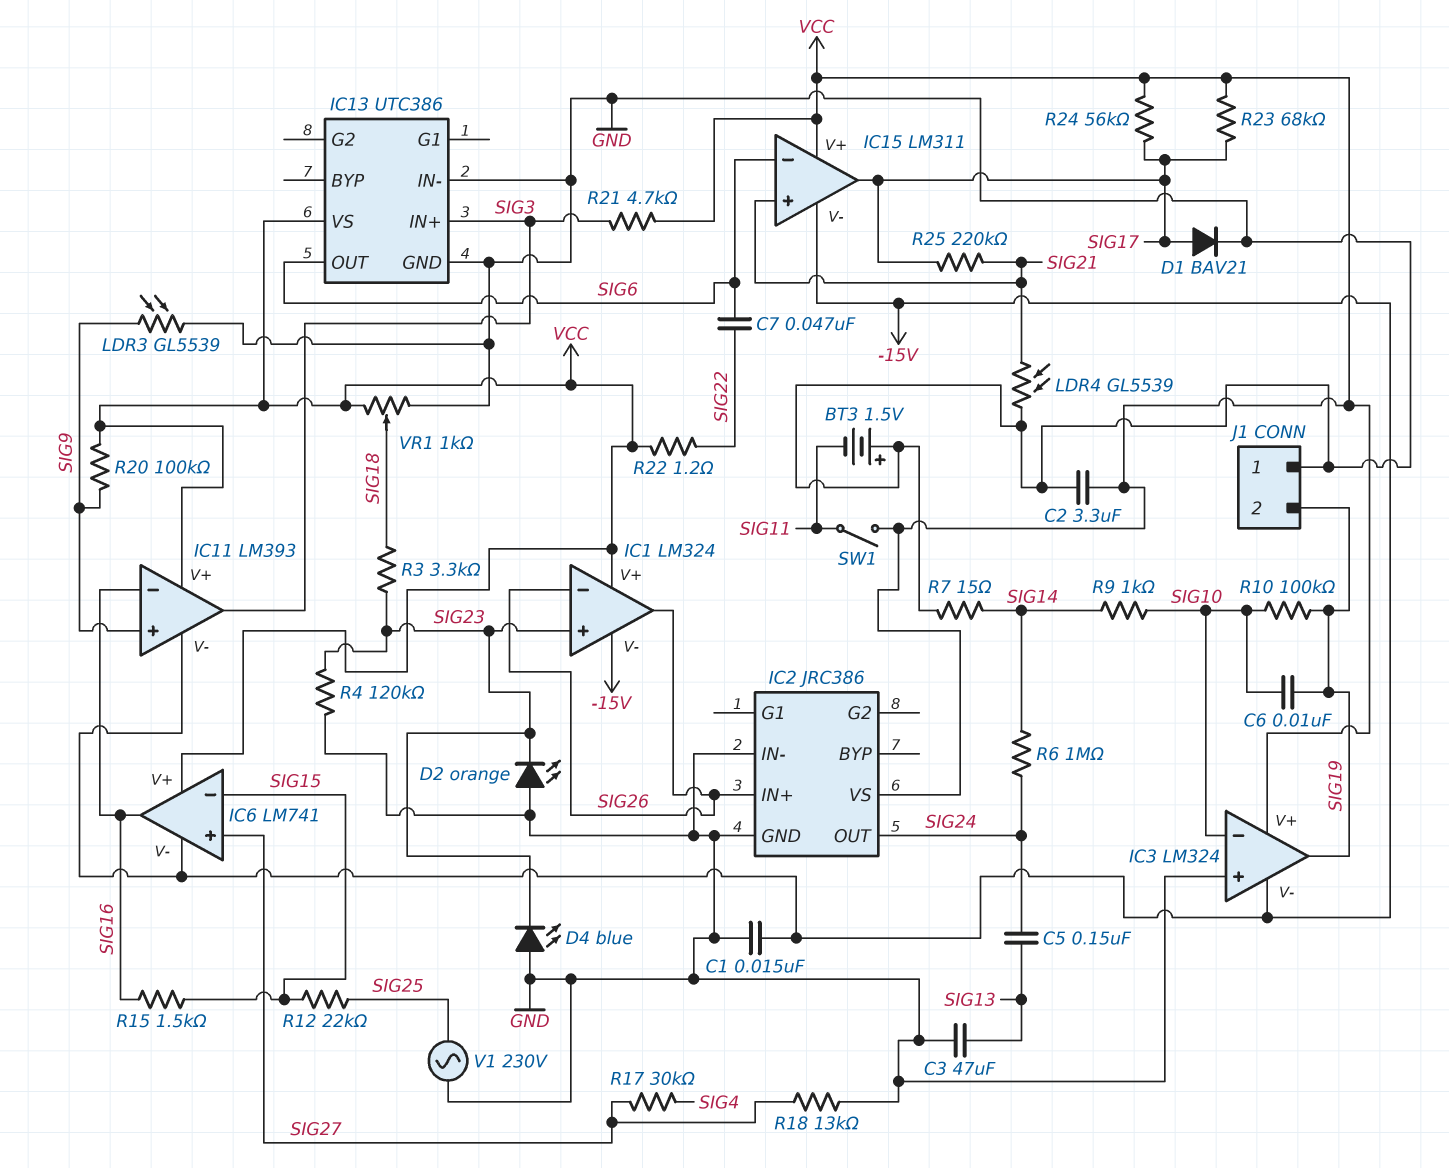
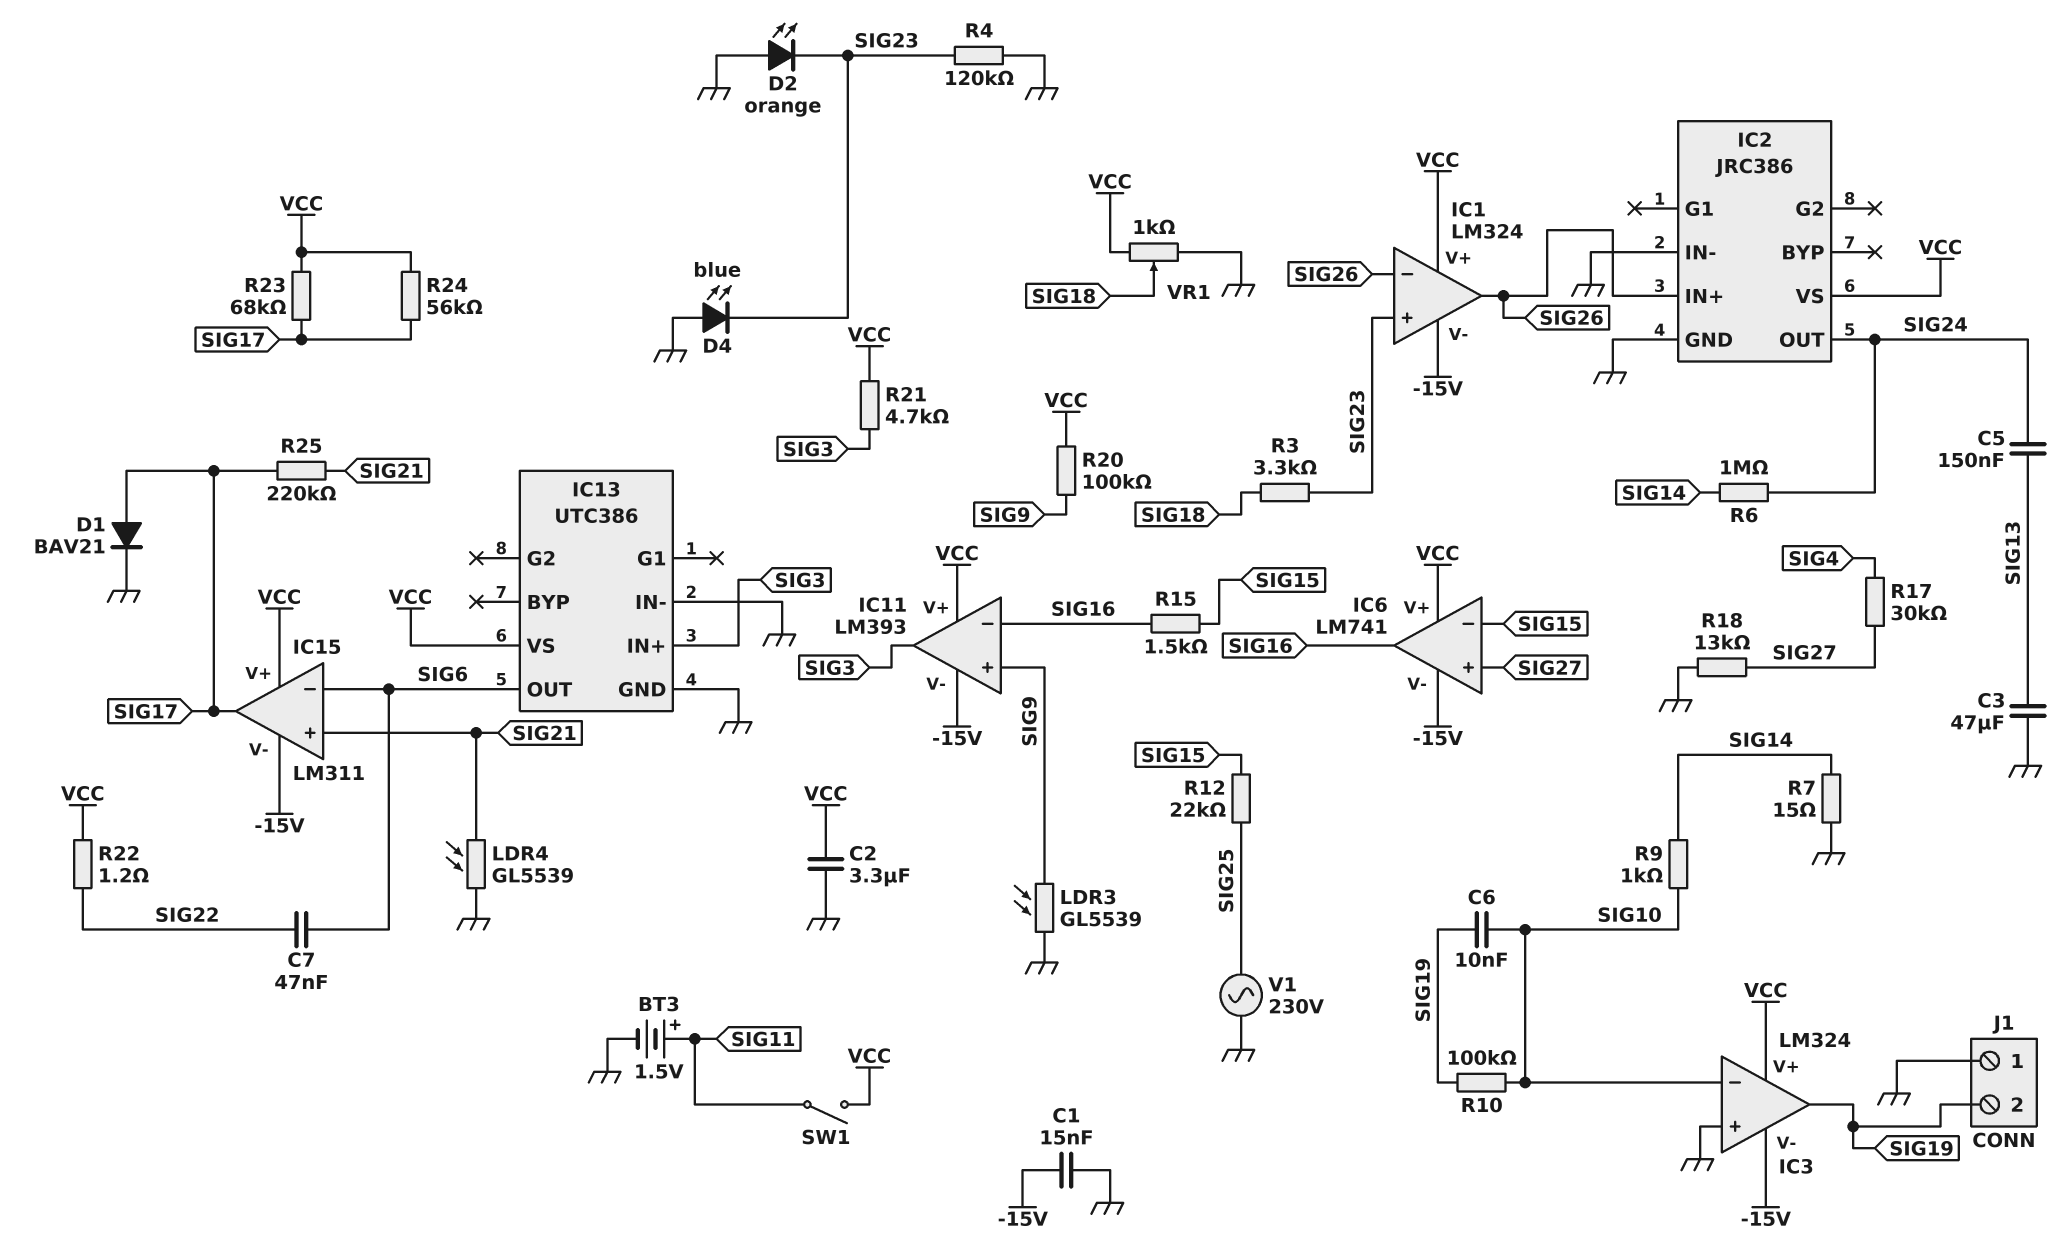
BT3: 1.5V (plus GND, minus SIG11) -> 1.5V (plus SIG11, minus GND)

